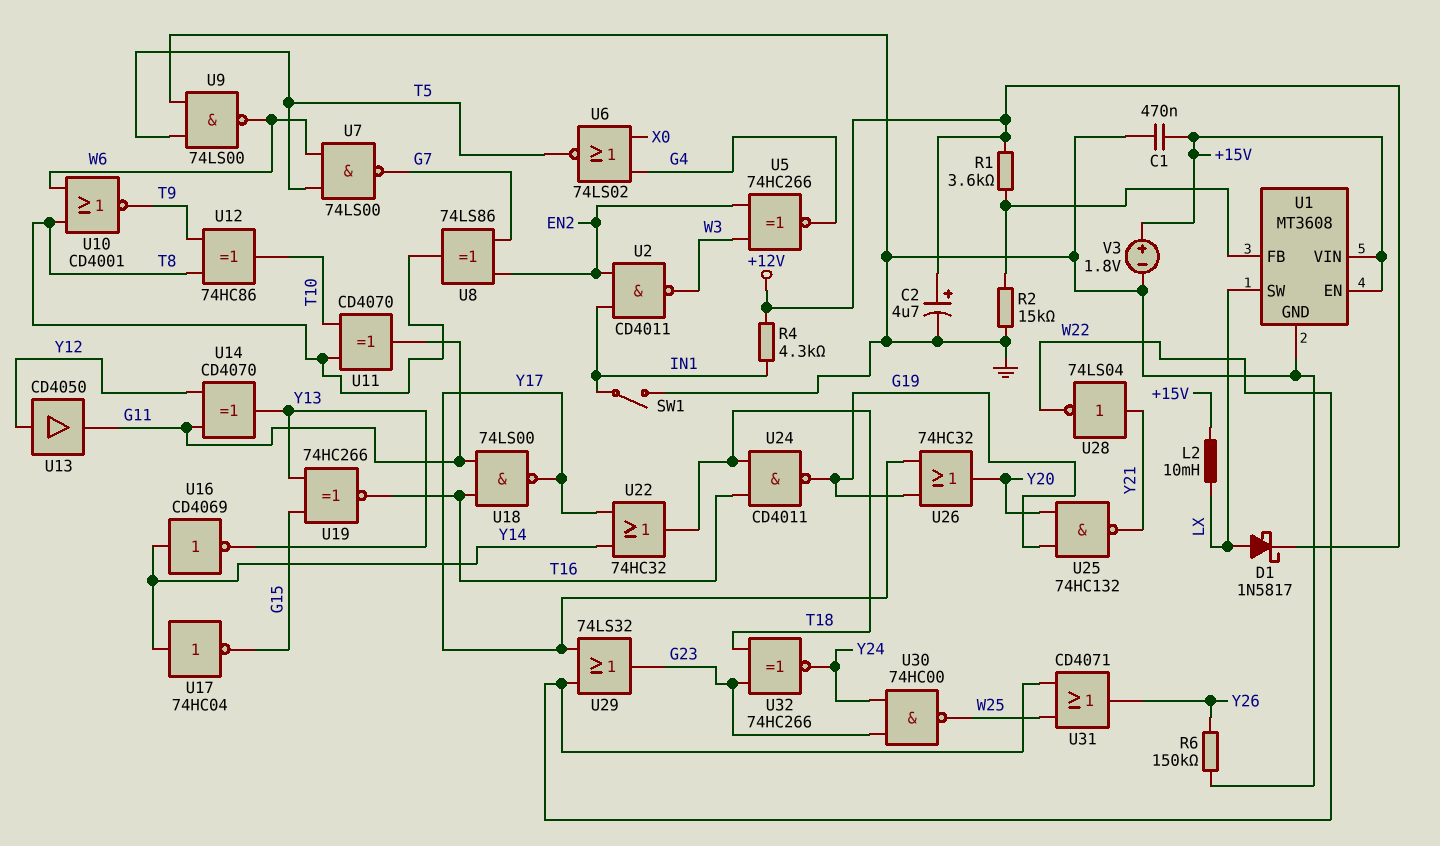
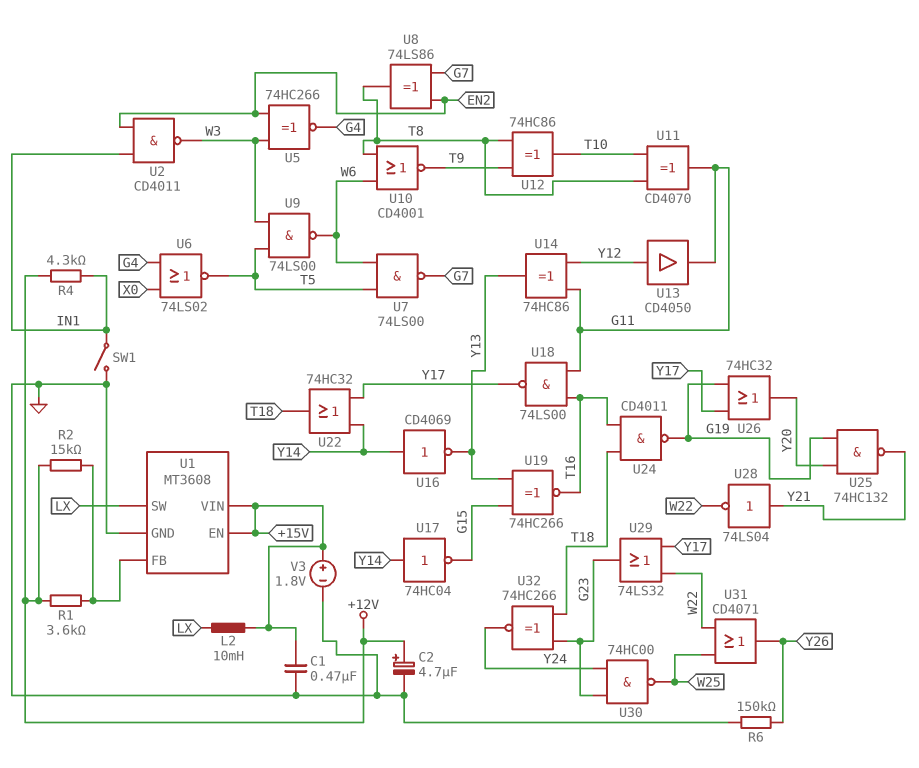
D1: schottky 1N5817 (A LX, K +12V) -> none
R2: 15k (GND, U1/FB) -> 15k (+12V, U1/FB)
U9: NAND 74LS00 (in GND, in T5, out W6) -> NAND 74LS00 (in T5, in W3, out W6)
U14: XOR CD4070 (in G11, in Y12, out Y13) -> XOR 74HC86 (in G11, in Y12, out Y13)

